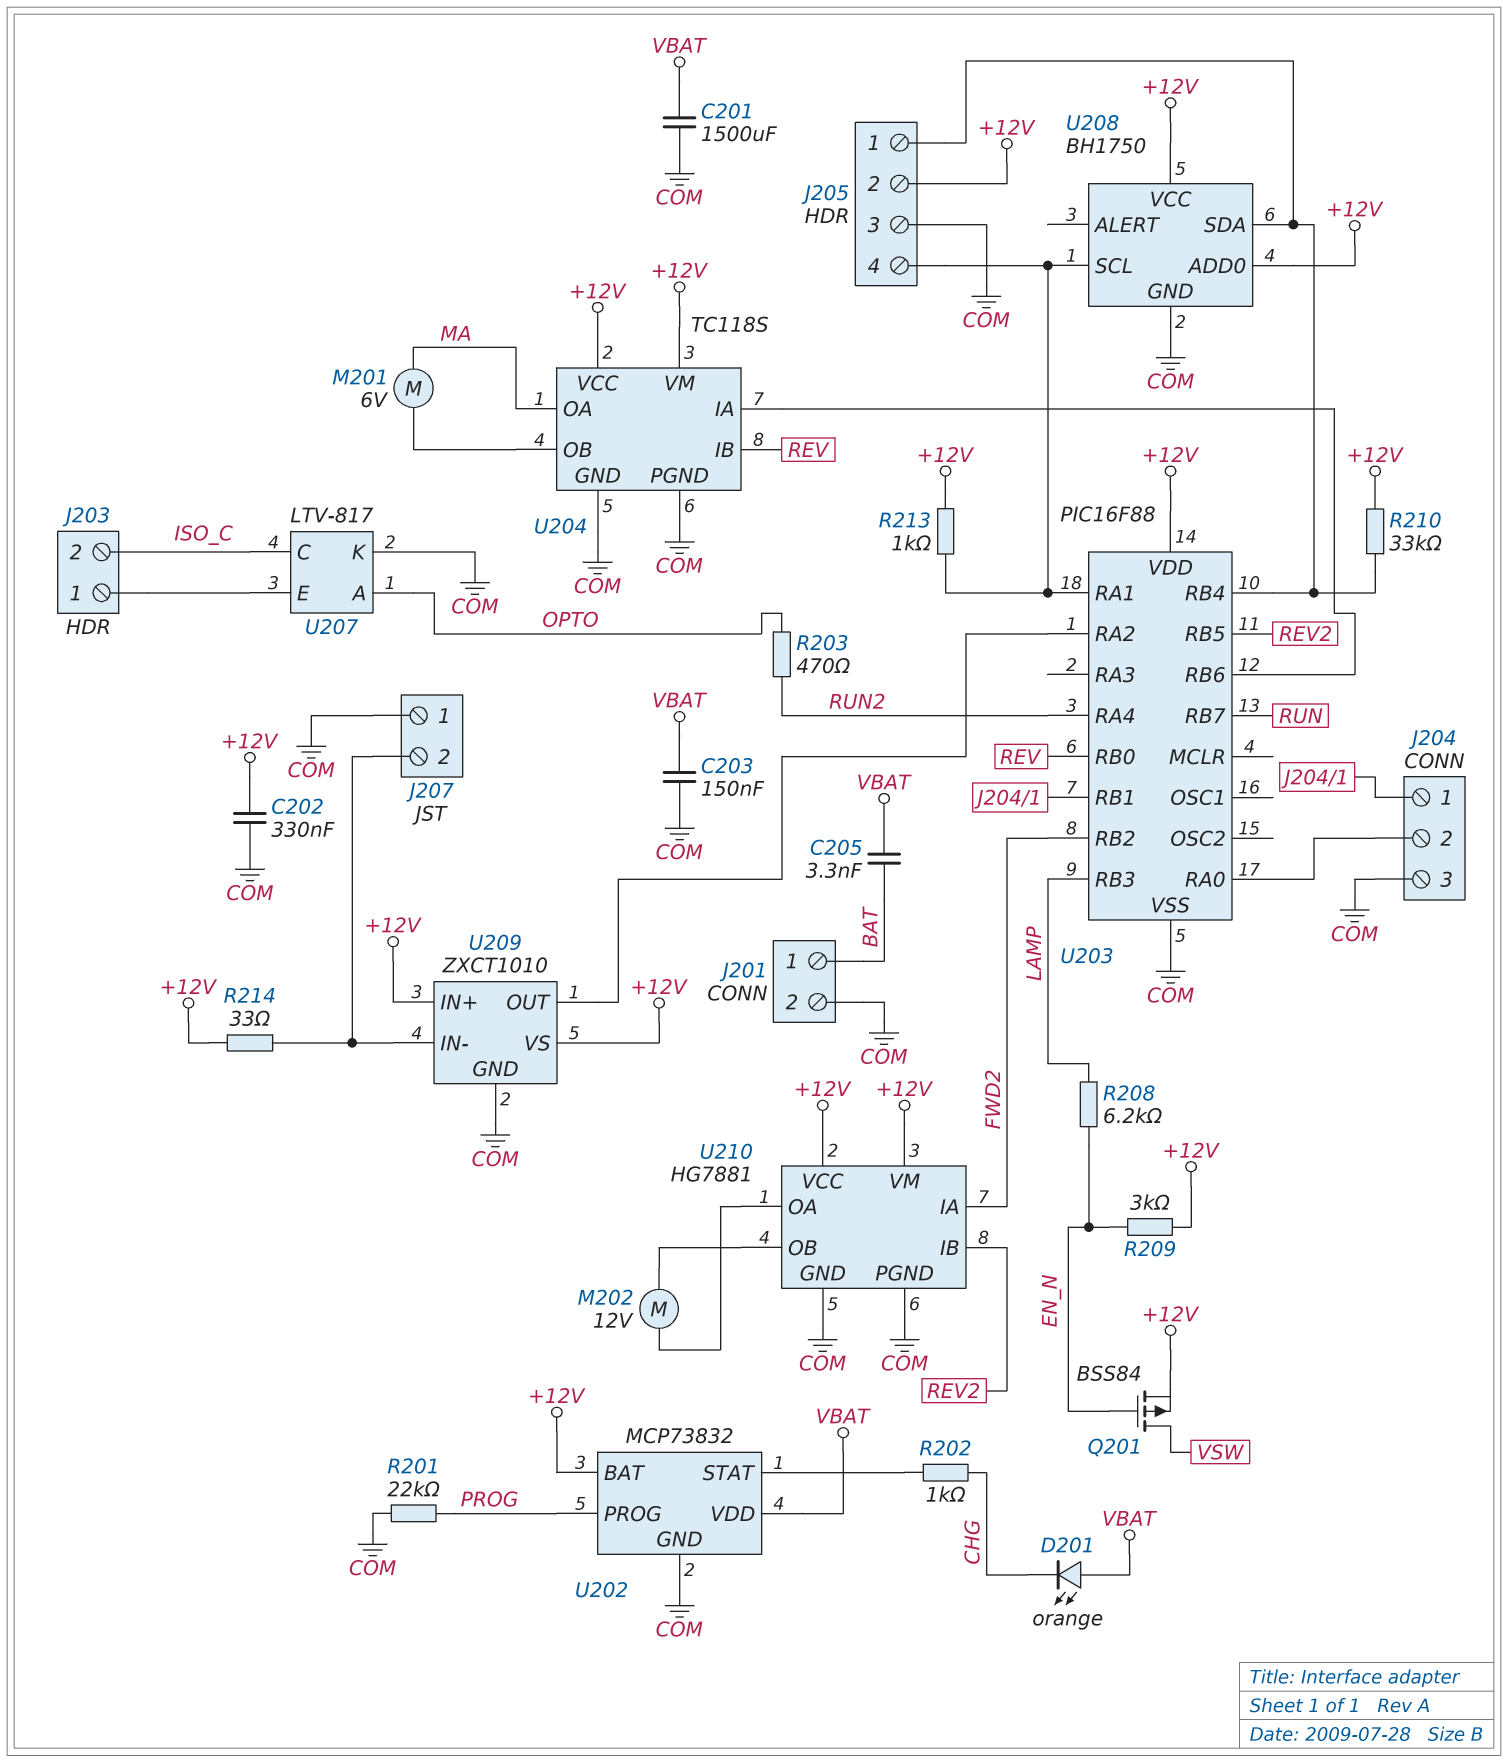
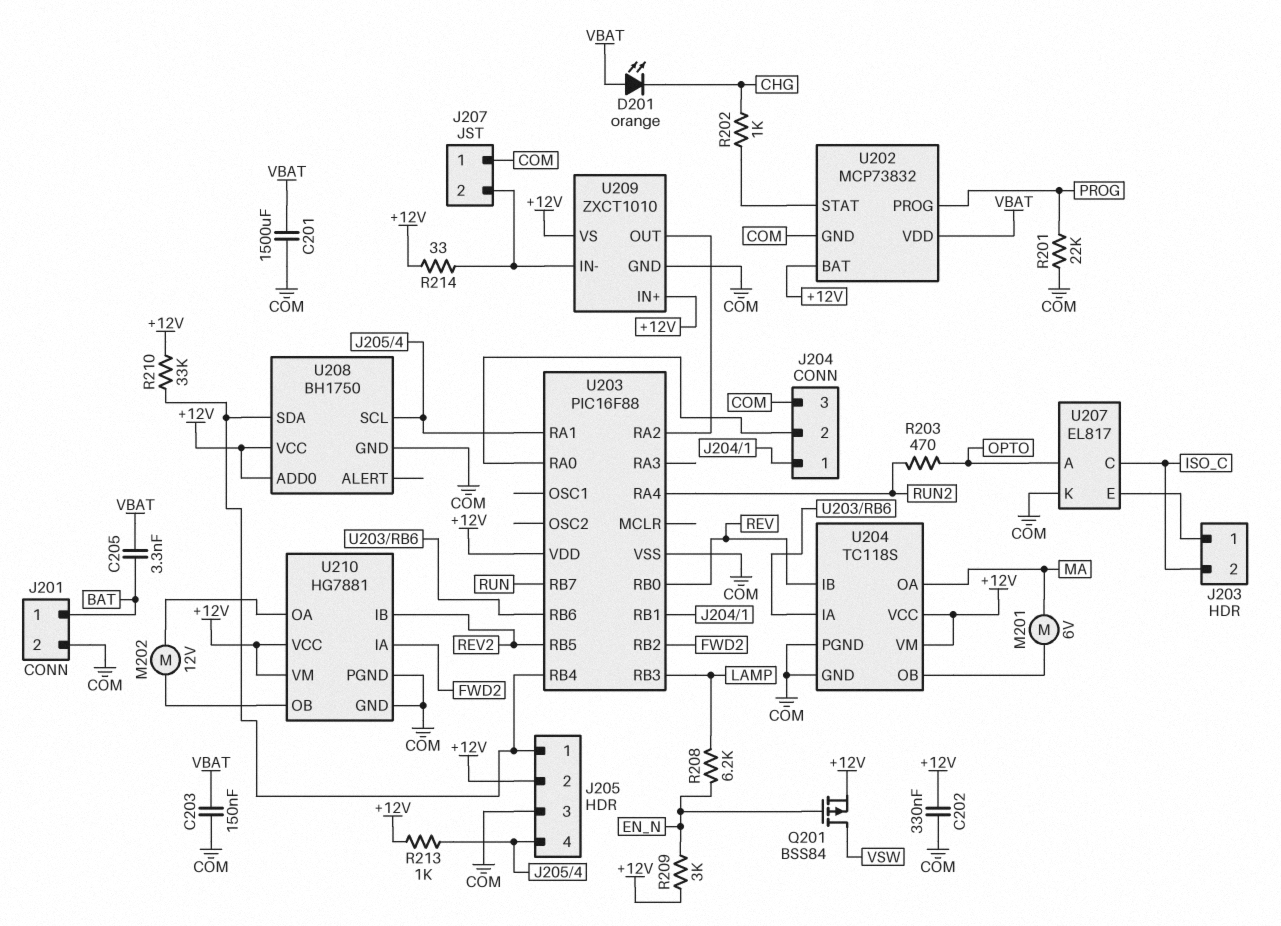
U207: LTV-817 -> EL817

